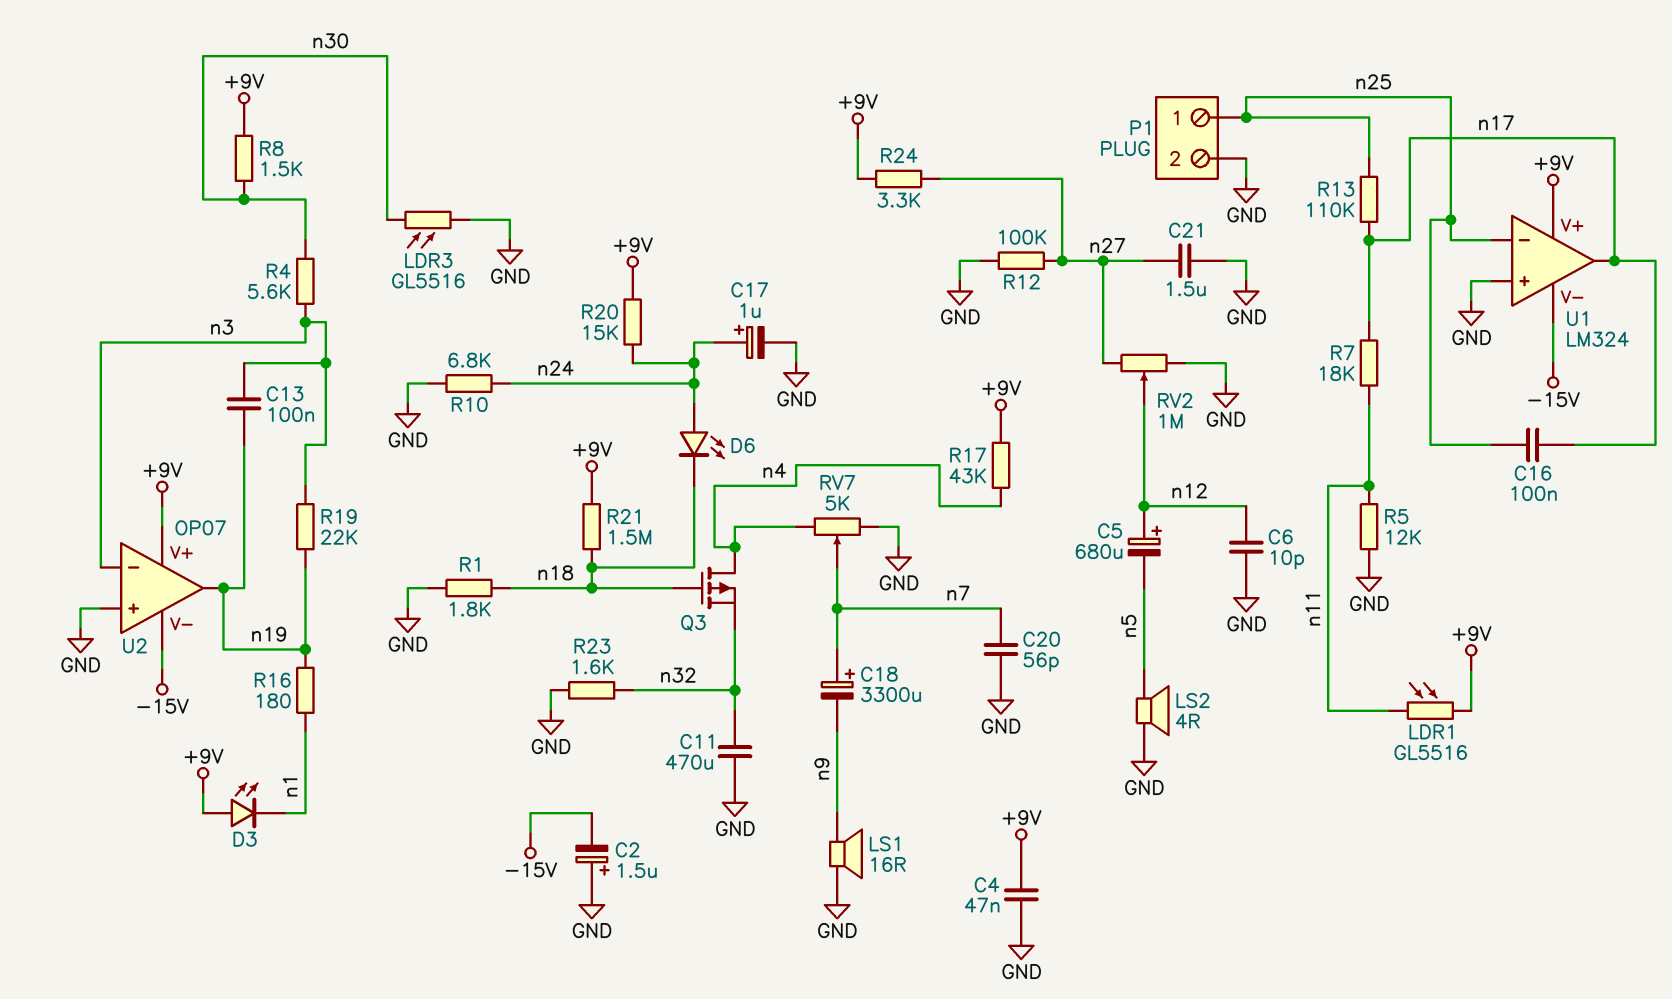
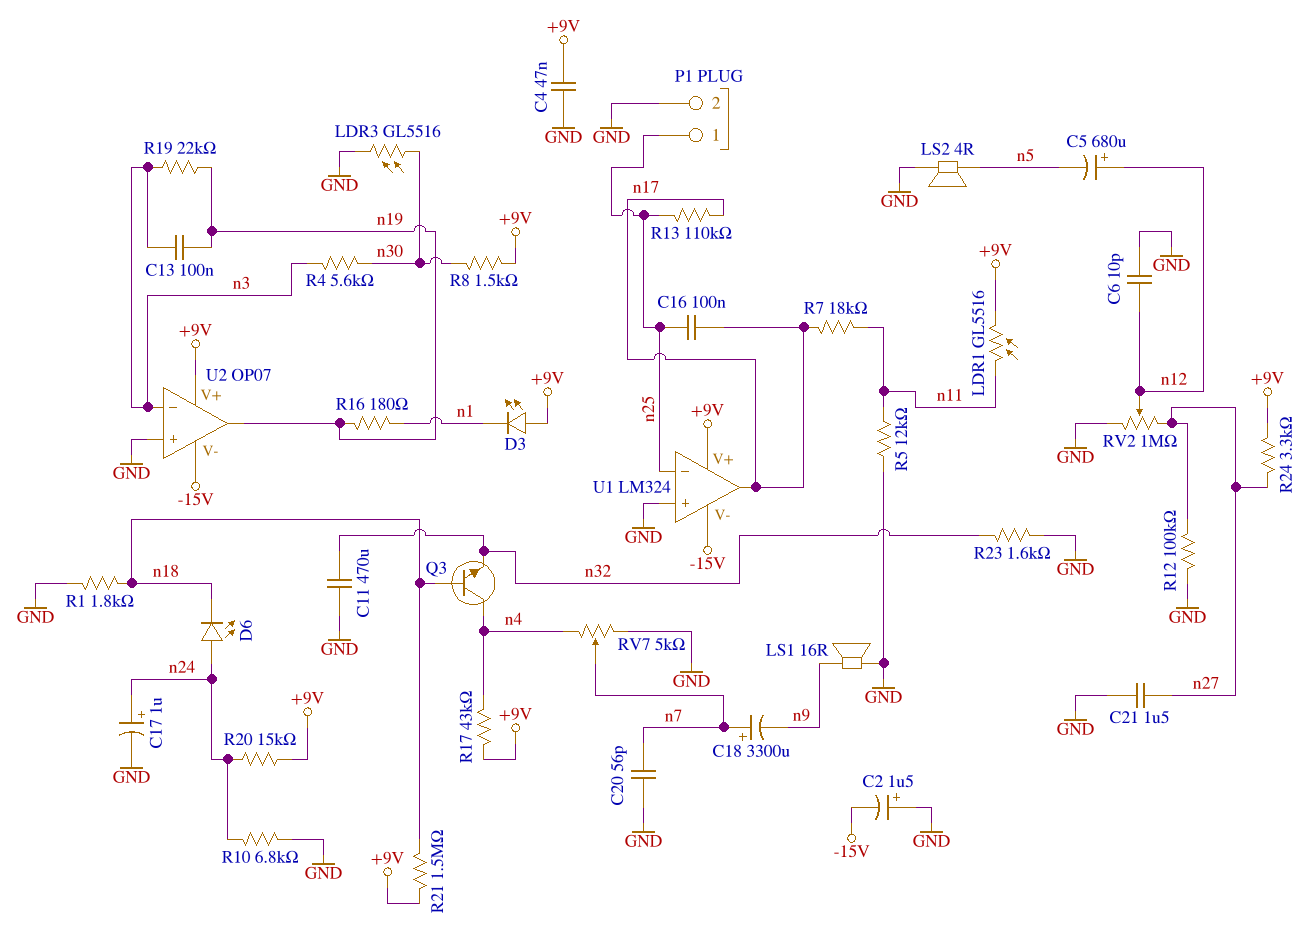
Q3: PMOS (G n18, D n4, S n32) -> NPN (B n18, C n4, E n32)

